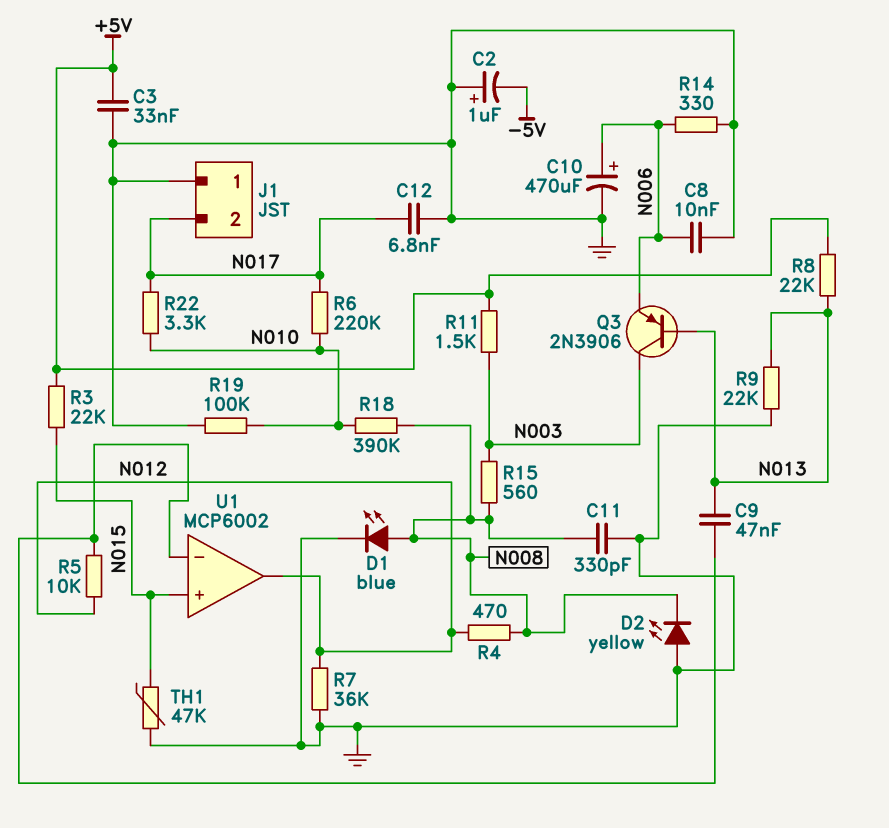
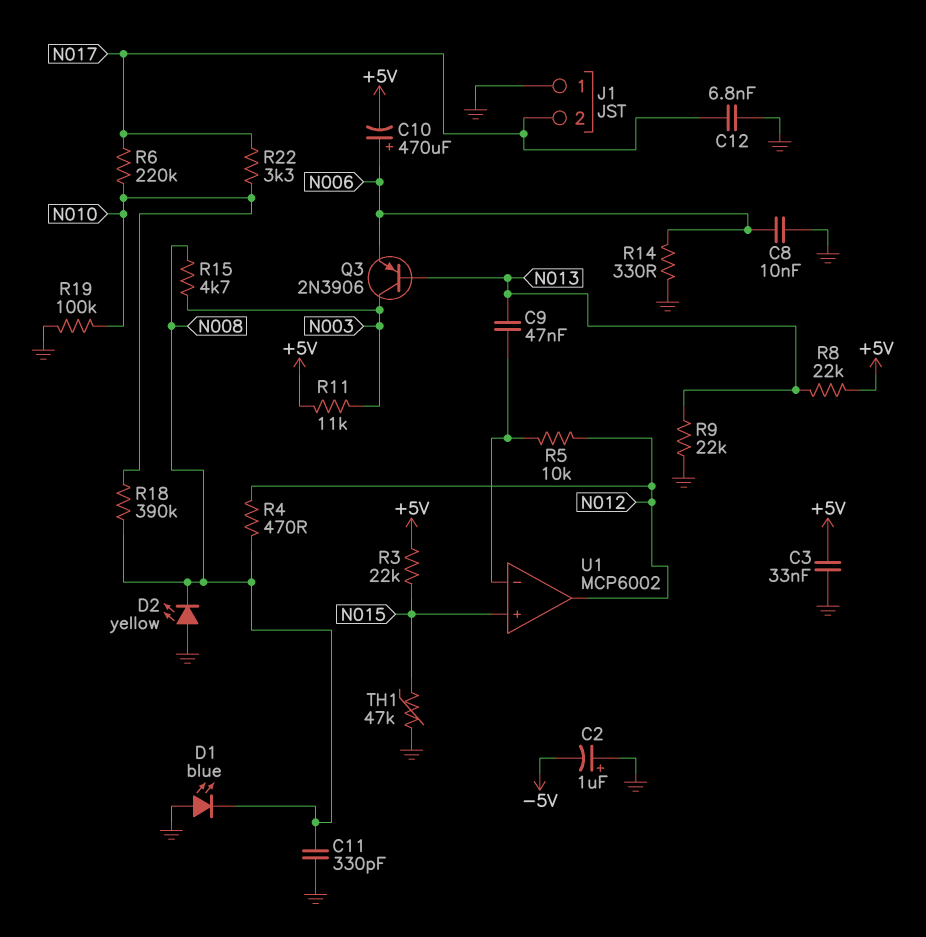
C10: 470uF (plus N006, minus GND) -> 470uF (plus N006, minus +5V)
D1: LED blue (A N008, K GND) -> LED blue (A GND, K N008)
R7: 36k (GND, N012) -> none
R11: 1.5k (+5V, N003) -> 11k (+5V, N003)
R15: 560 (N003, N008) -> 4.7k (N003, N008)

